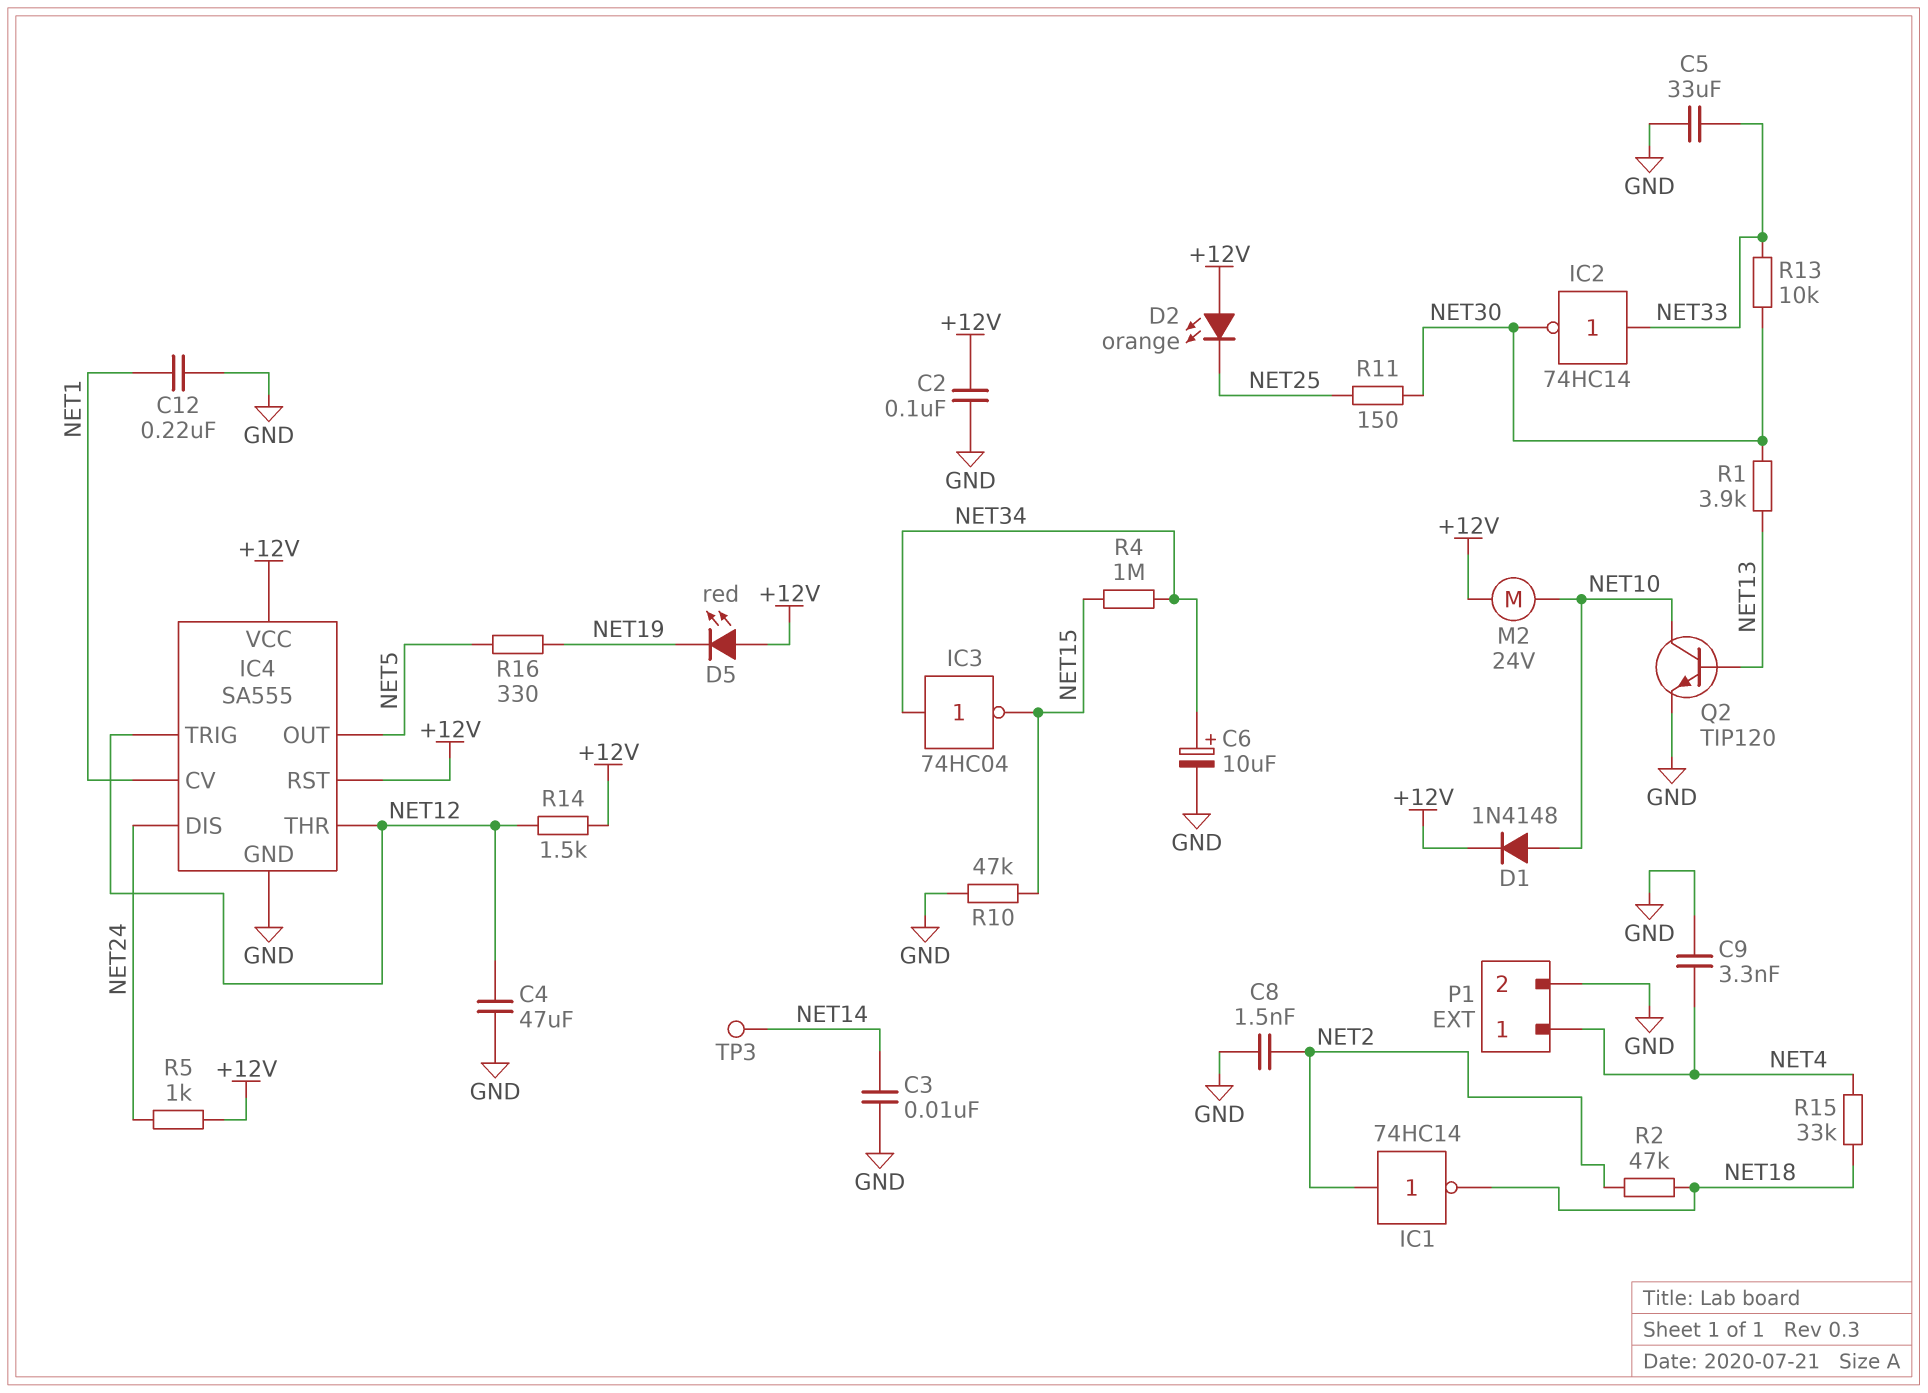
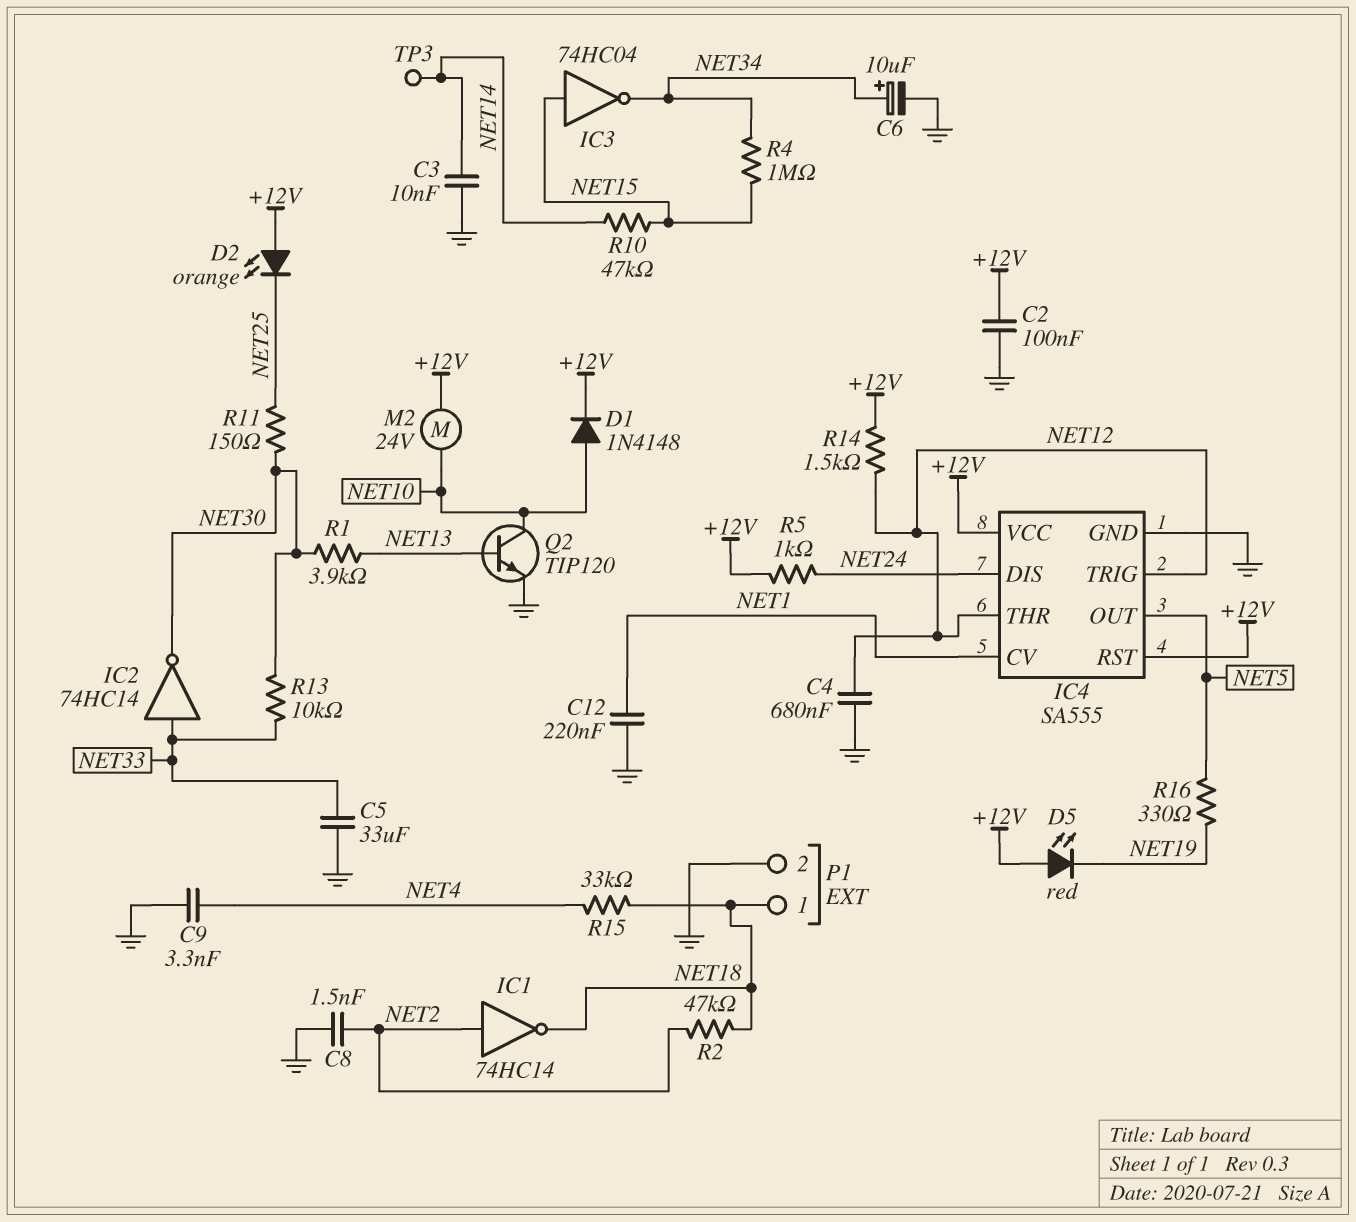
C4: 47uF (GND, NET12) -> 680nF (GND, NET12)
IC3: NOT 74HC04 (in NET34, out NET15) -> NOT 74HC04 (in NET15, out NET34)
P1 pin 1: NET4 -> NET18
R10: 47k (GND, NET15) -> 47k (NET14, NET15)

